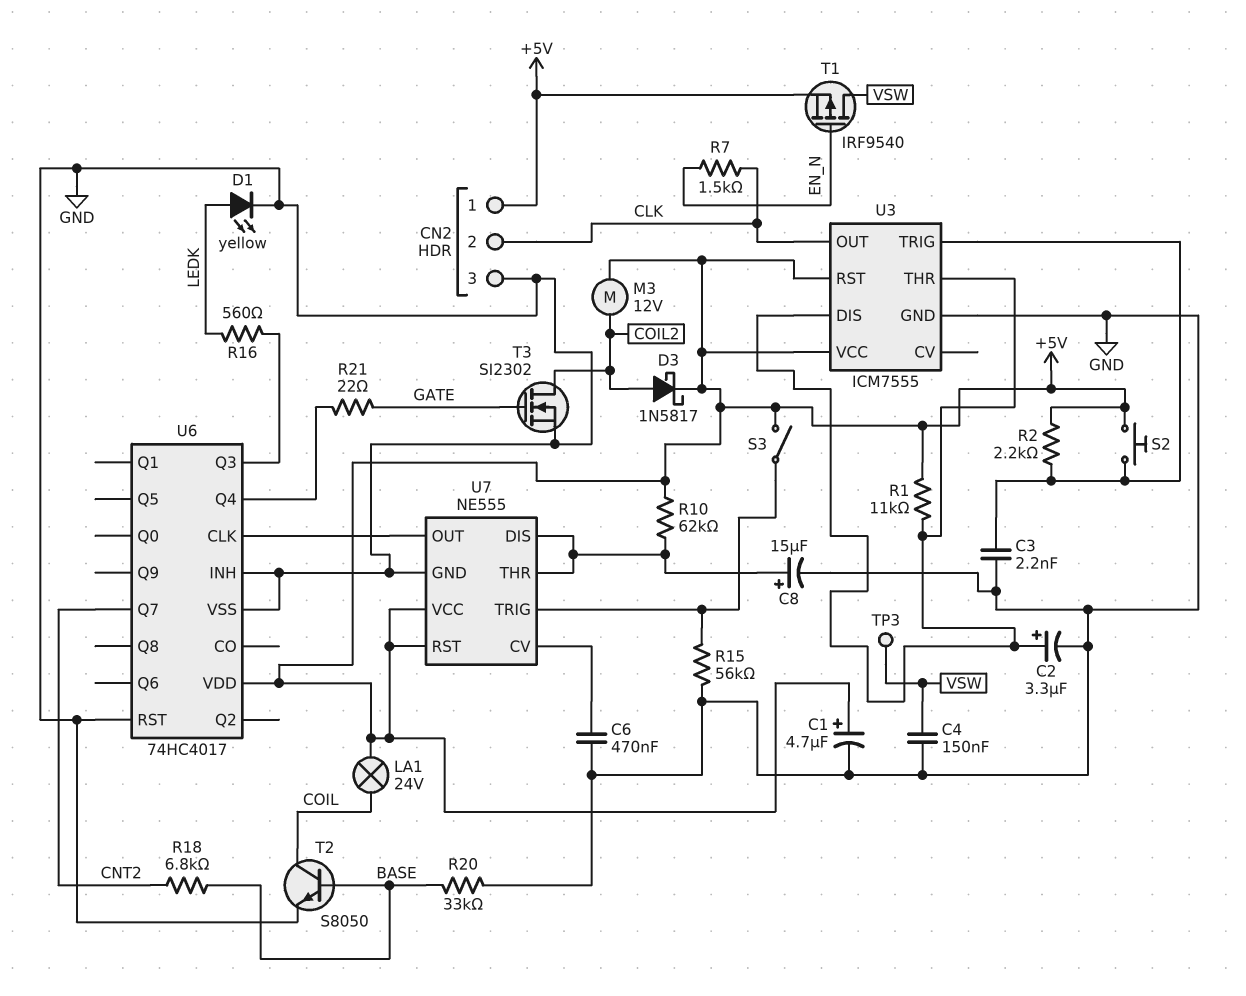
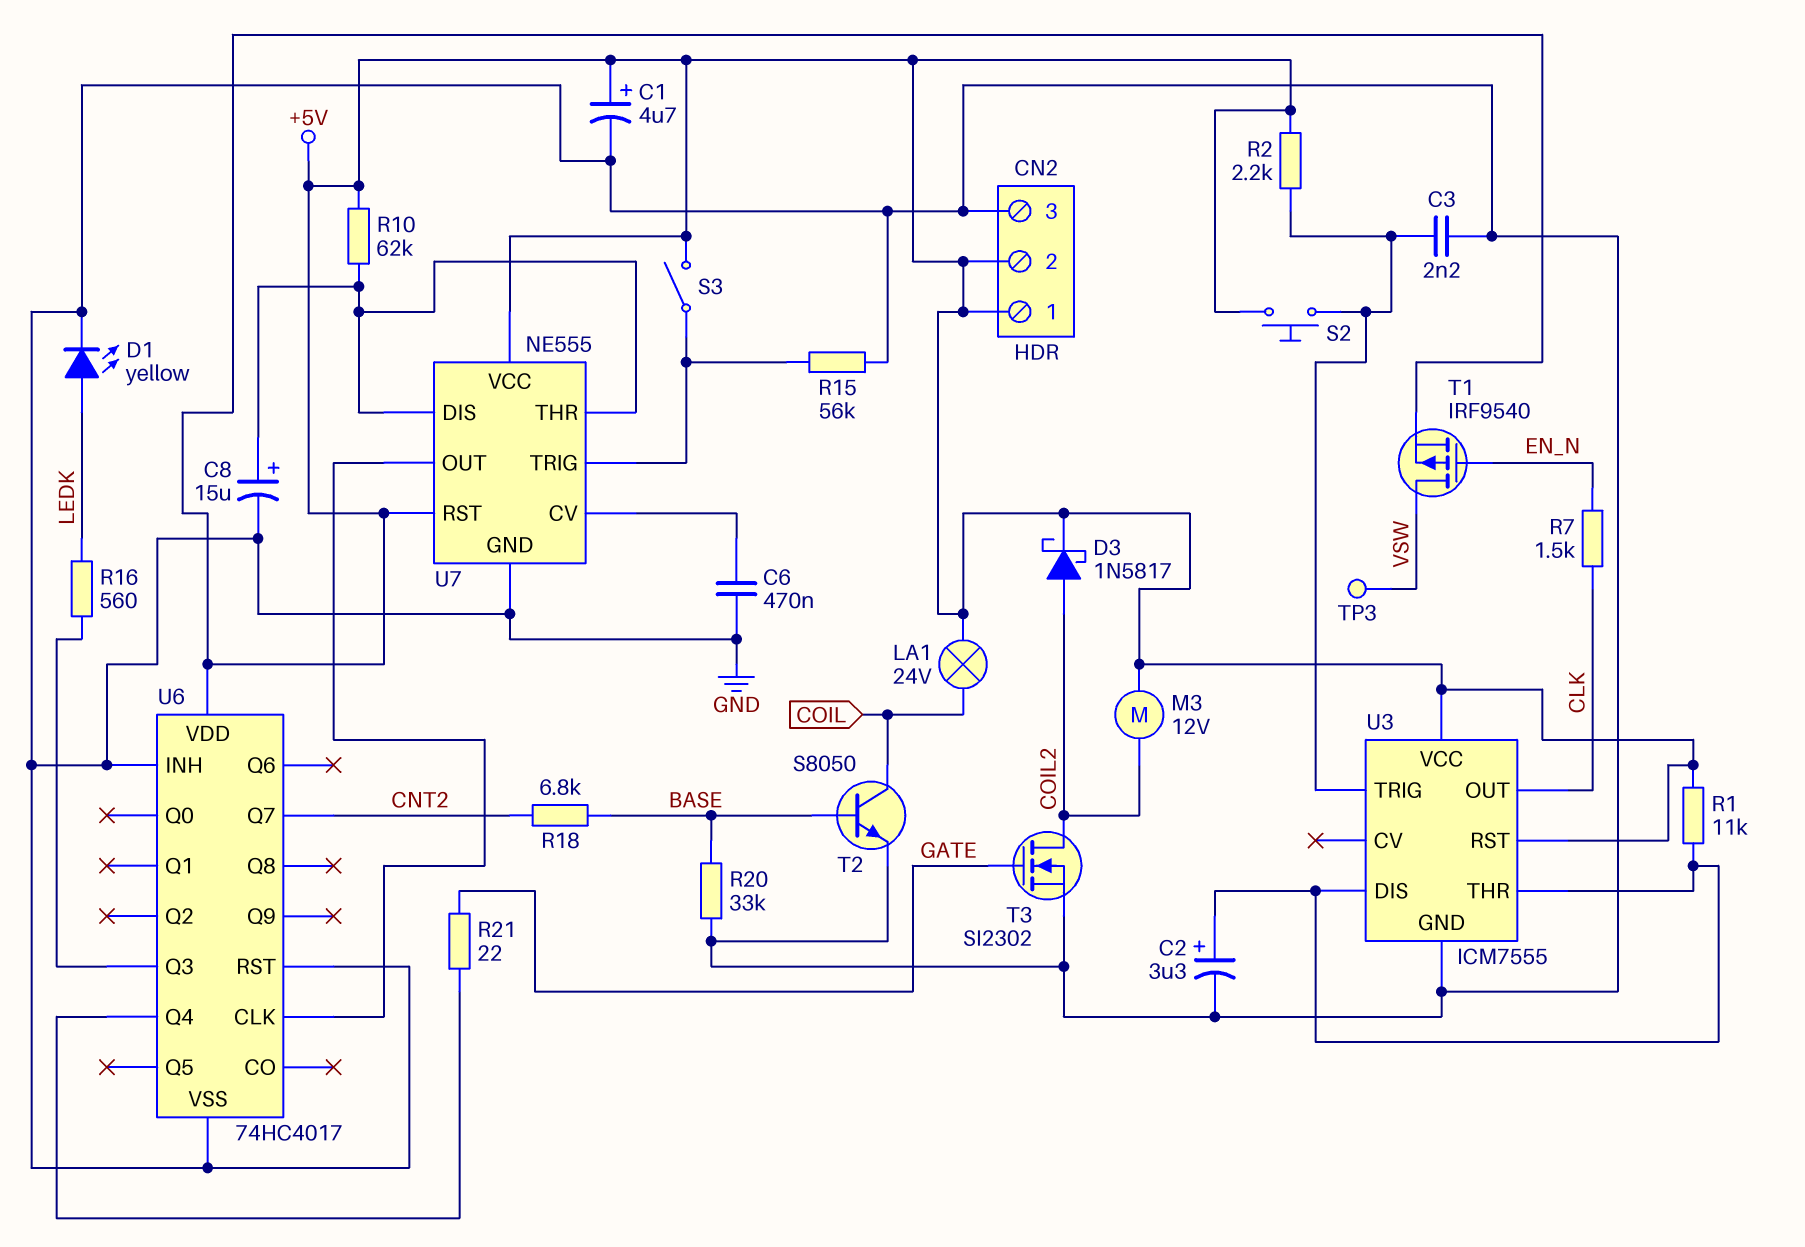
C4: 150nF (GND, VSW) -> none
CN2 pin 2: CLK -> +5V

